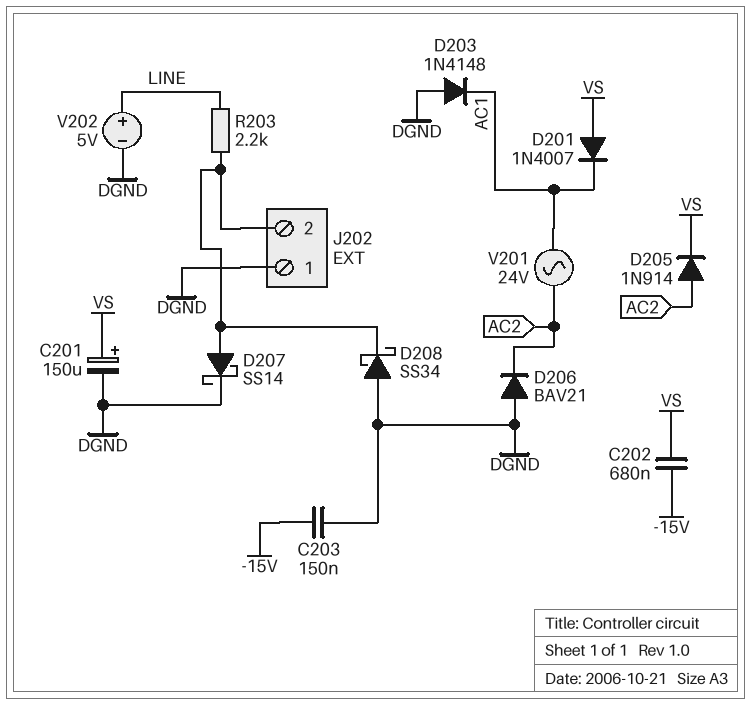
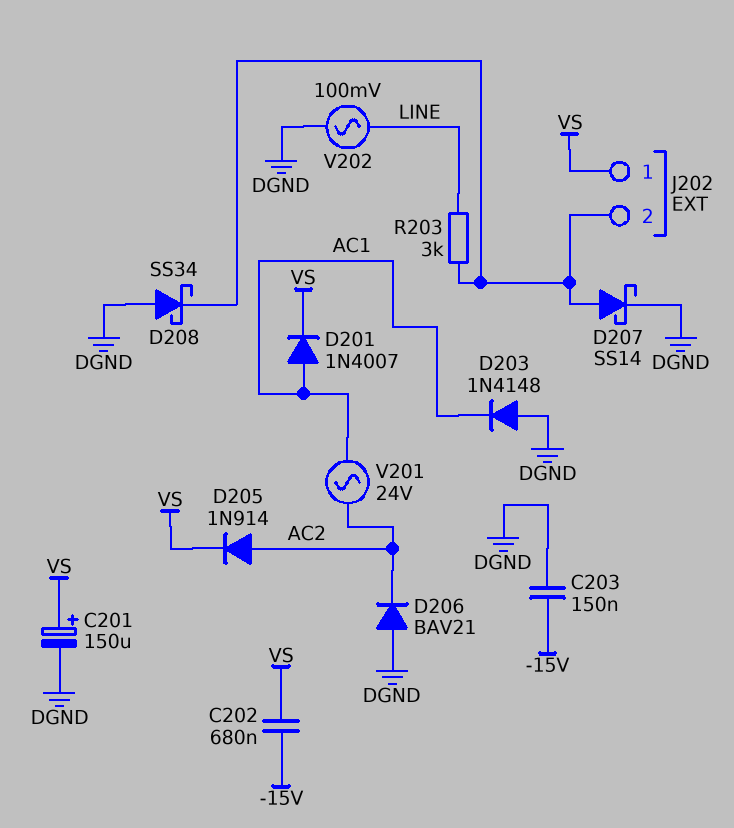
D201: diode 1N4007 (A VS, K AC1) -> diode 1N4007 (A AC1, K VS)
J202 pin 1: DGND -> VS
R203: 2.2k (J202/2, LINE) -> 3k (J202/2, LINE)
V202: 5V (plus LINE, minus DGND) -> AC 100mV (DGND, LINE)

